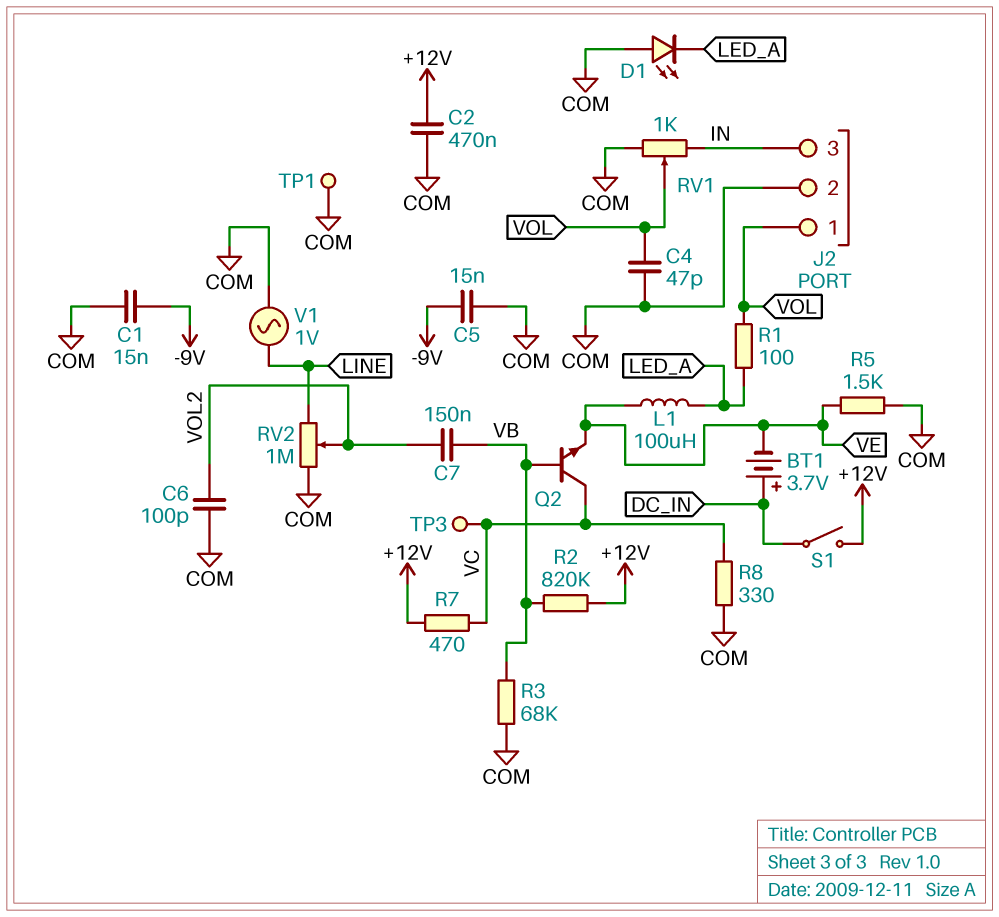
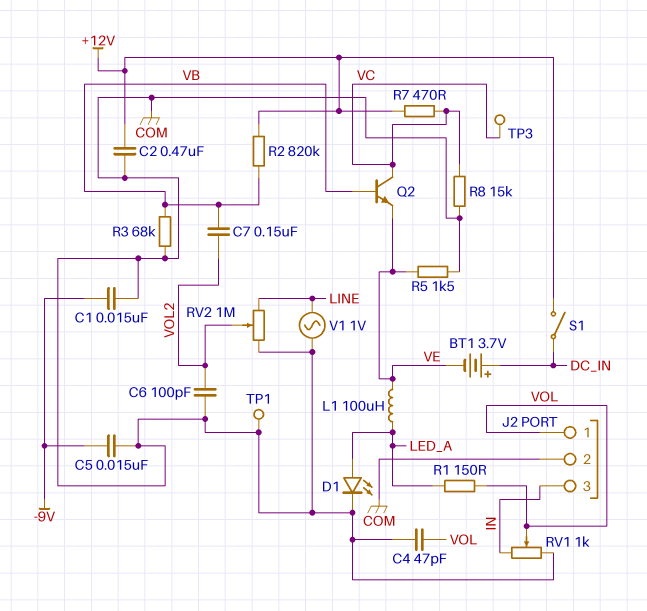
D1: LED (A COM, K LED_A) -> LED (A LED_A, K COM)
R1: 100 (LED_A, VOL) -> 150 (LED_A, VOL)
R8: 330 (COM, VC) -> 15k (COM, VC)

